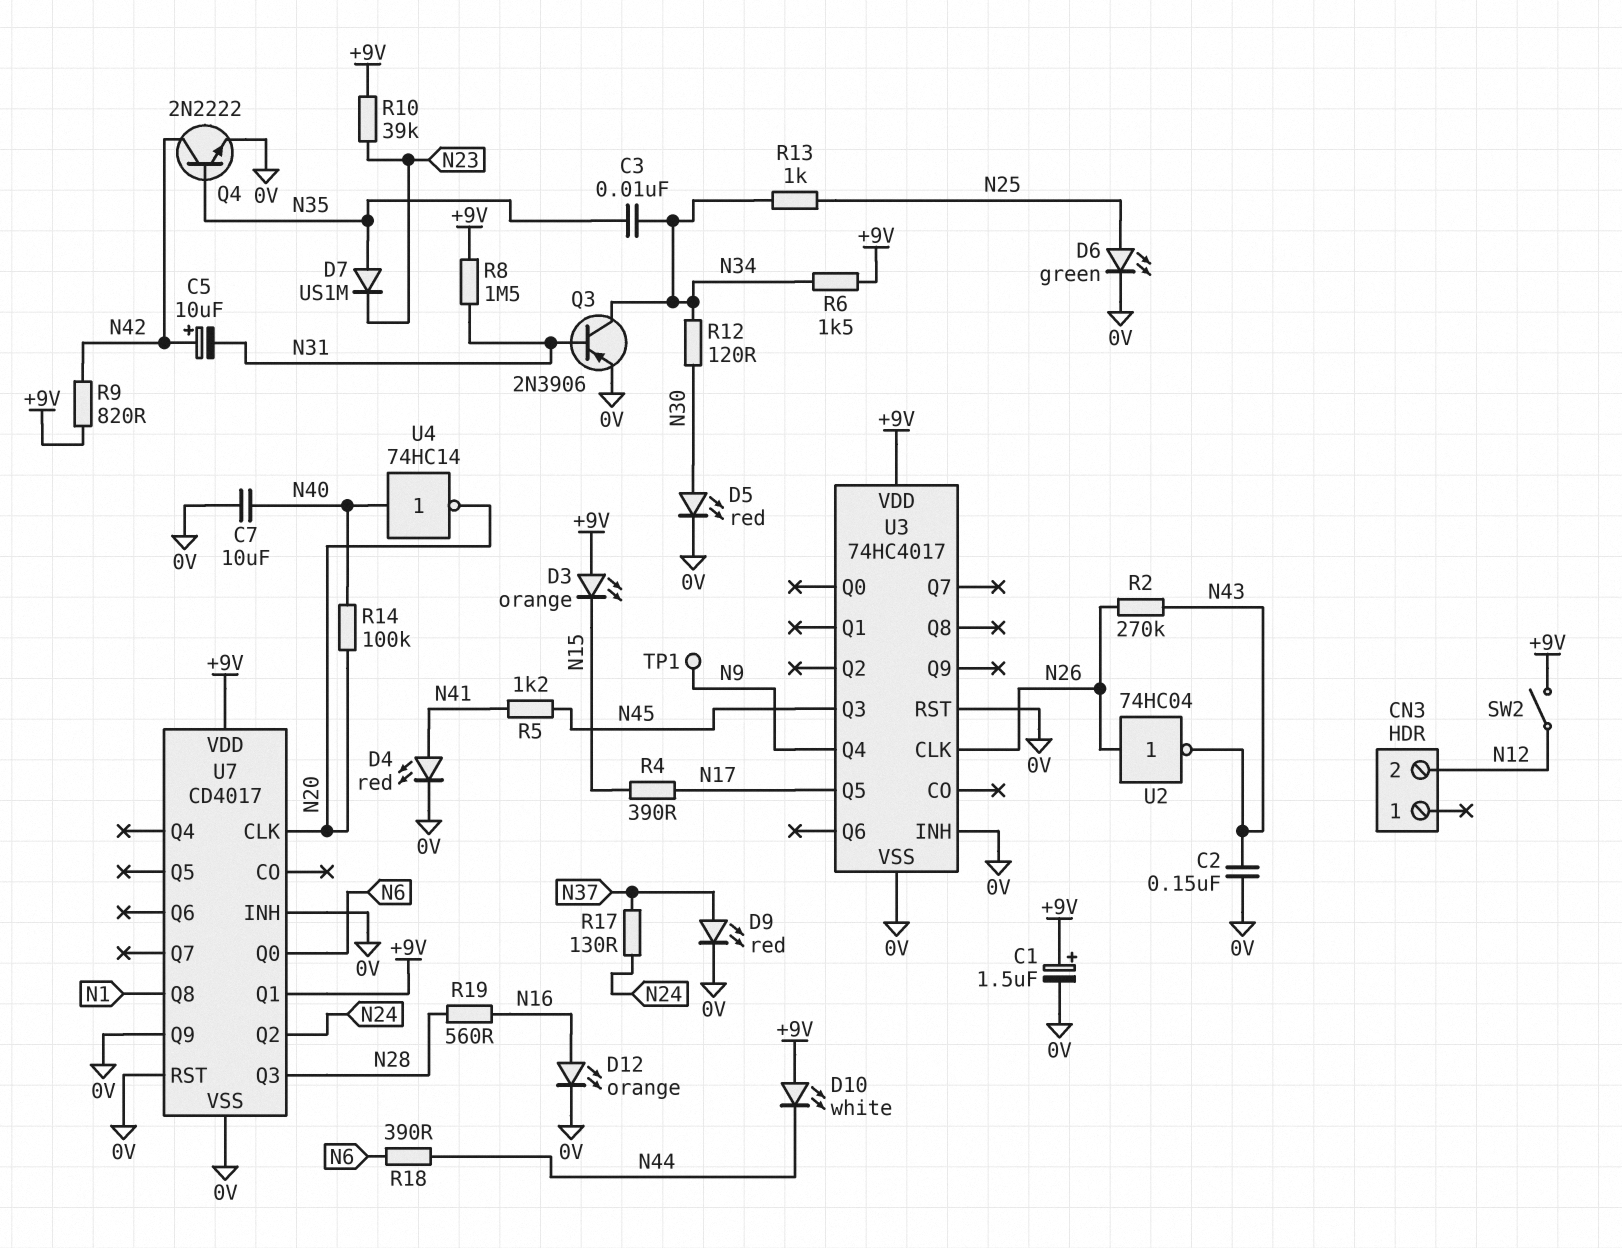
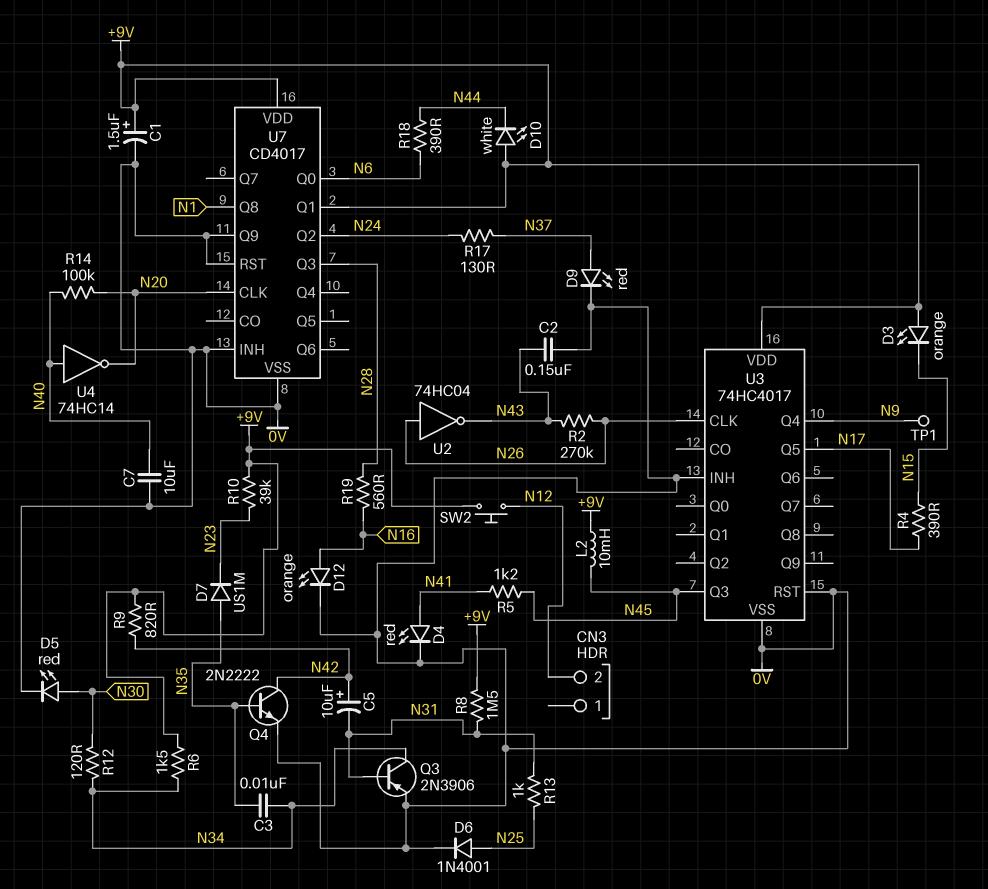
D6: LED green (A N25, K 0V) -> diode 1N4001 (A N25, K 0V)
L2: none -> 10mH (+9V, N45)
R13: 1k (N25, N34) -> 1k (N25, N31)
SW2: switch (+9V, N12) -> button (+9V, N12)

